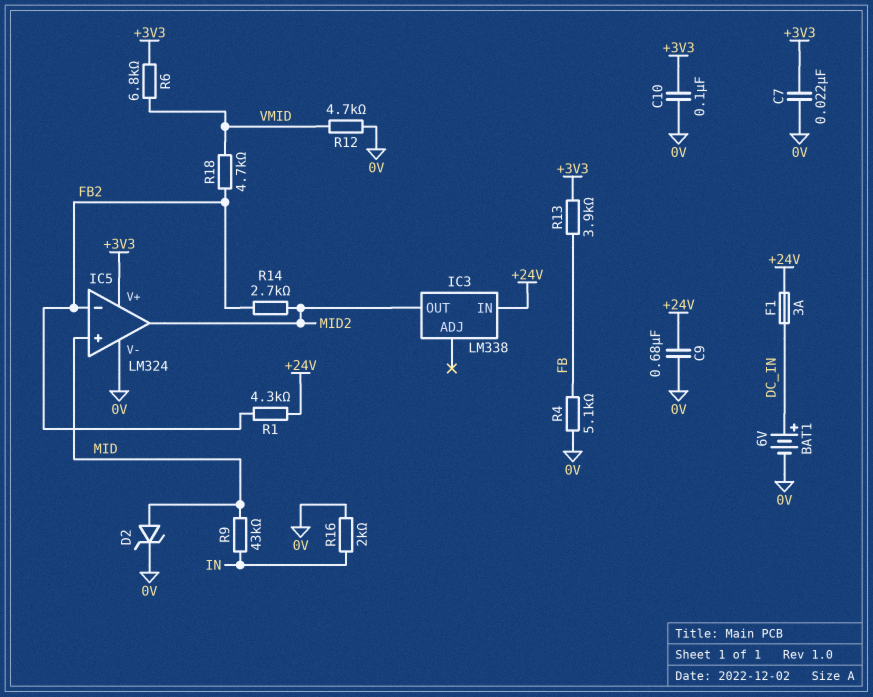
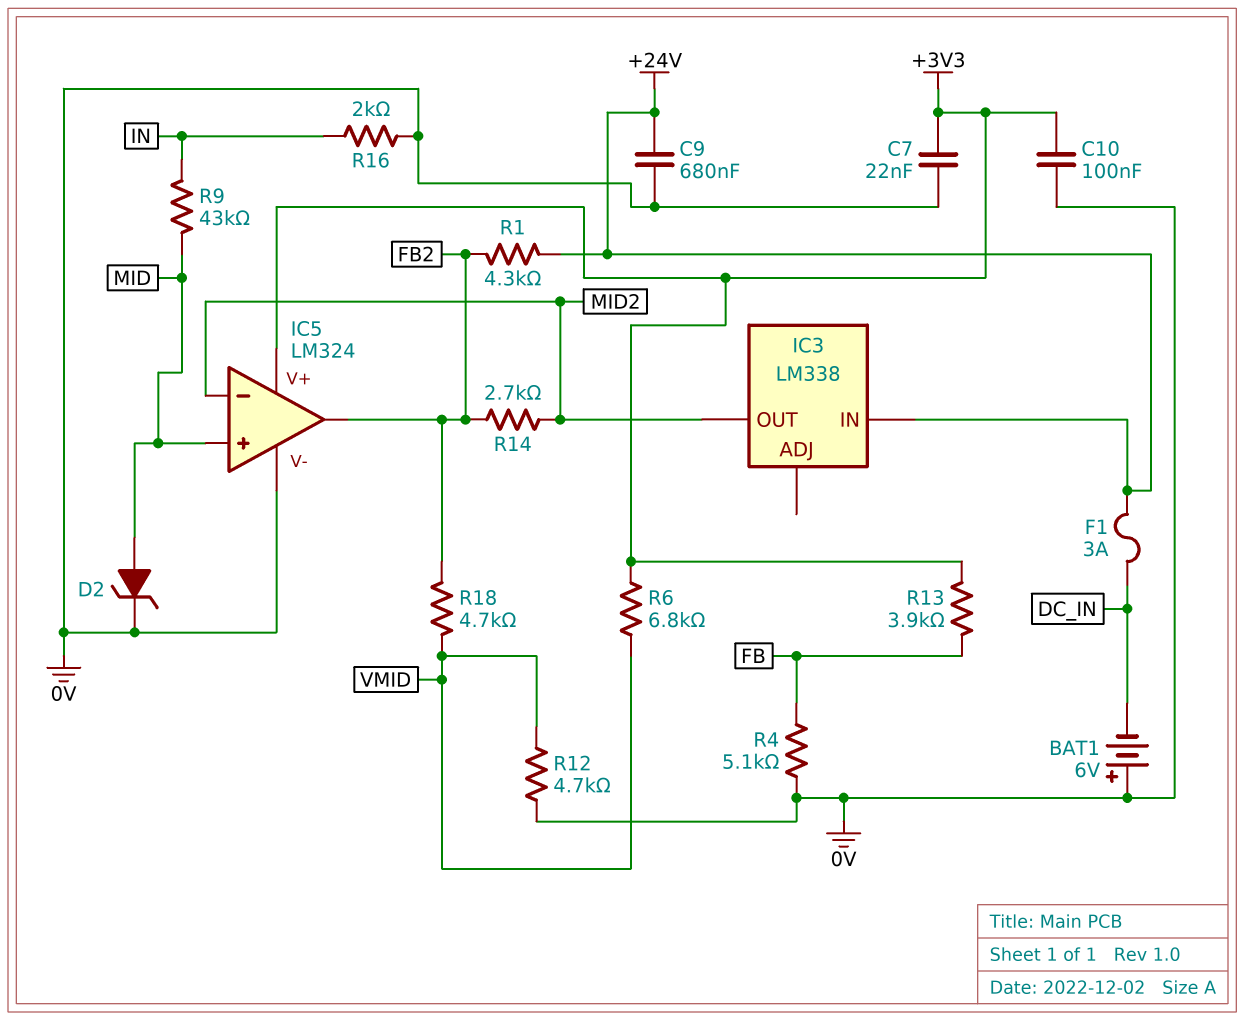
BAT1: 6V (plus DC_IN, minus 0V) -> 6V (plus 0V, minus DC_IN)
IC5 pin in-: FB2 -> MID2
IC5 pin out: MID2 -> FB2

